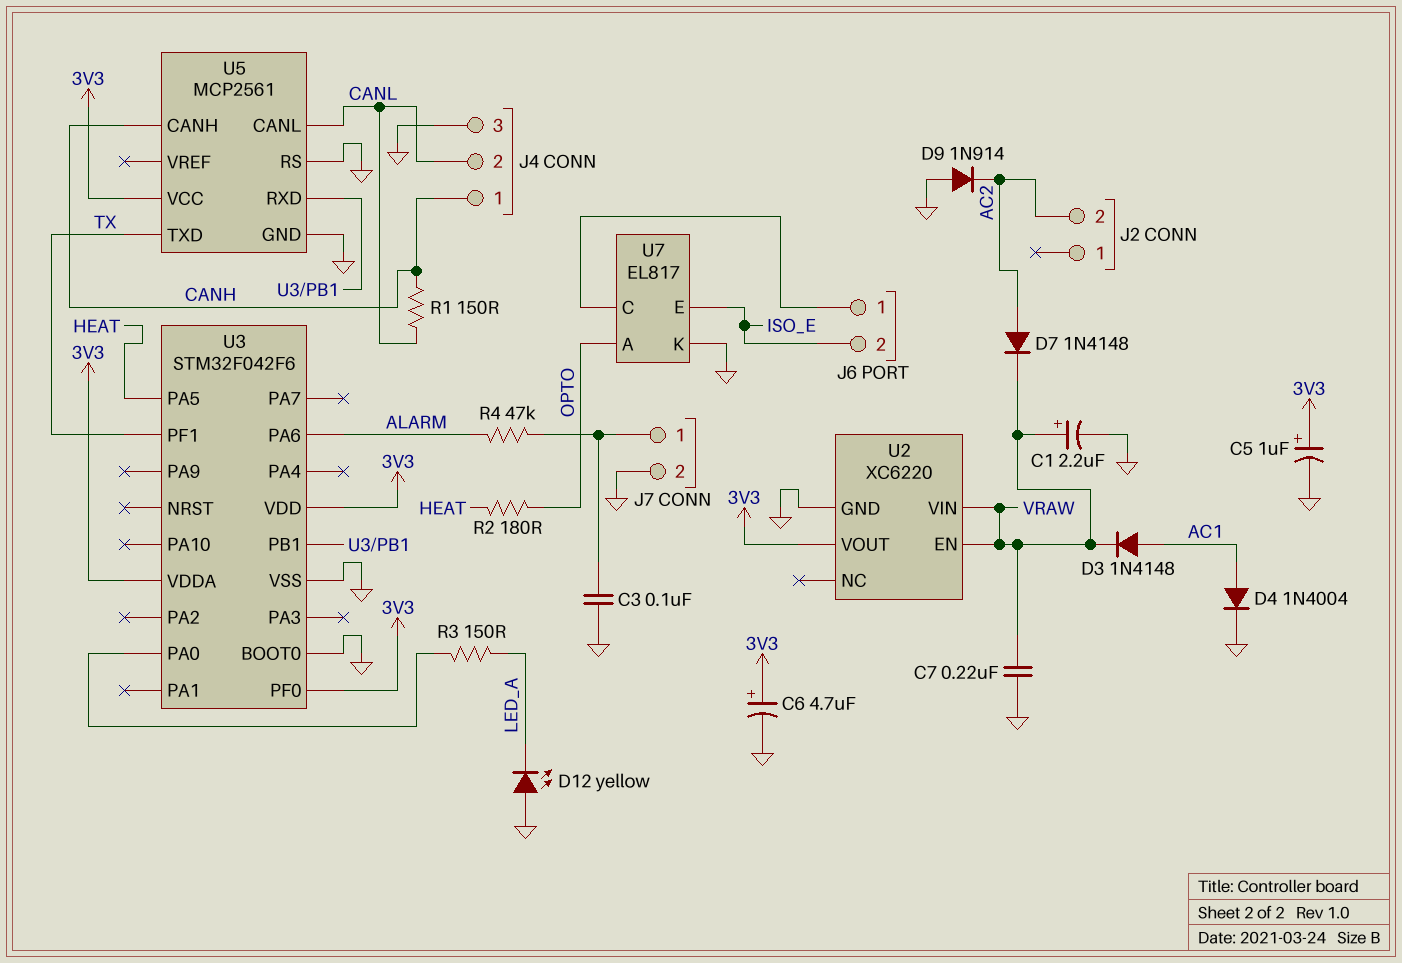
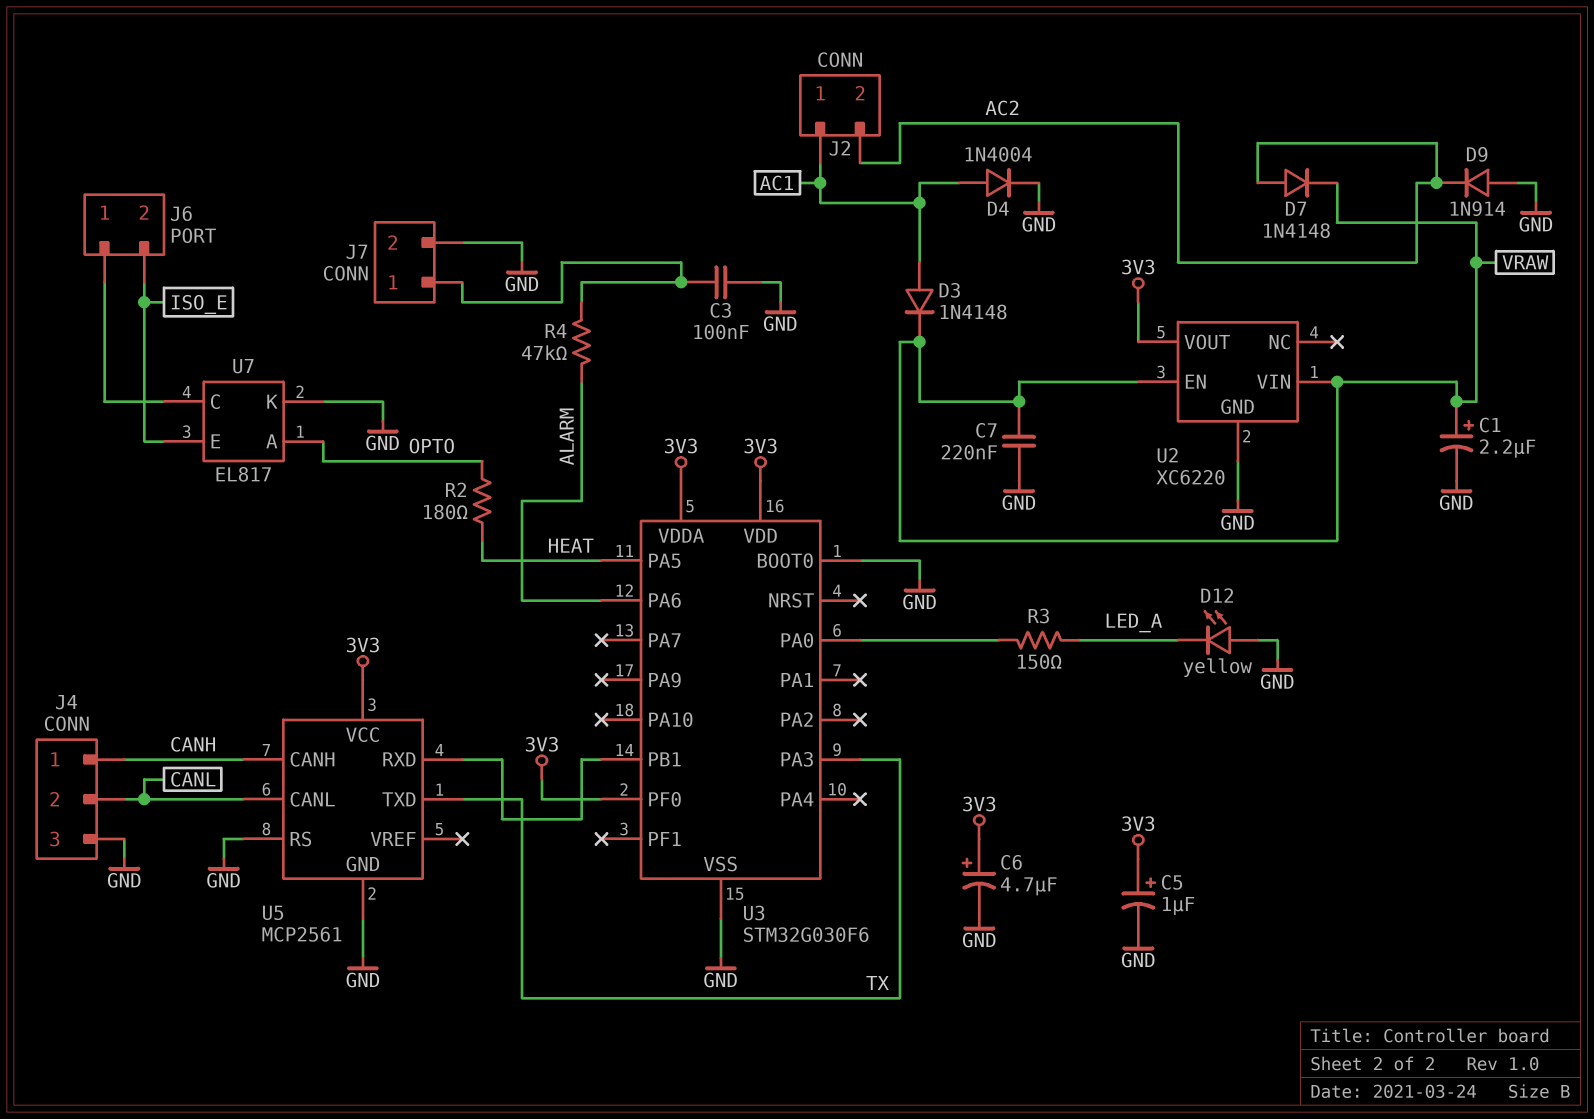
J2 pin 1: none -> AC1
R1: 150 (CANH, CANL) -> none
U3: STM32F042F6 -> STM32G030F6
U3 pin PA3: none -> TX
U3 pin PF1: TX -> none

